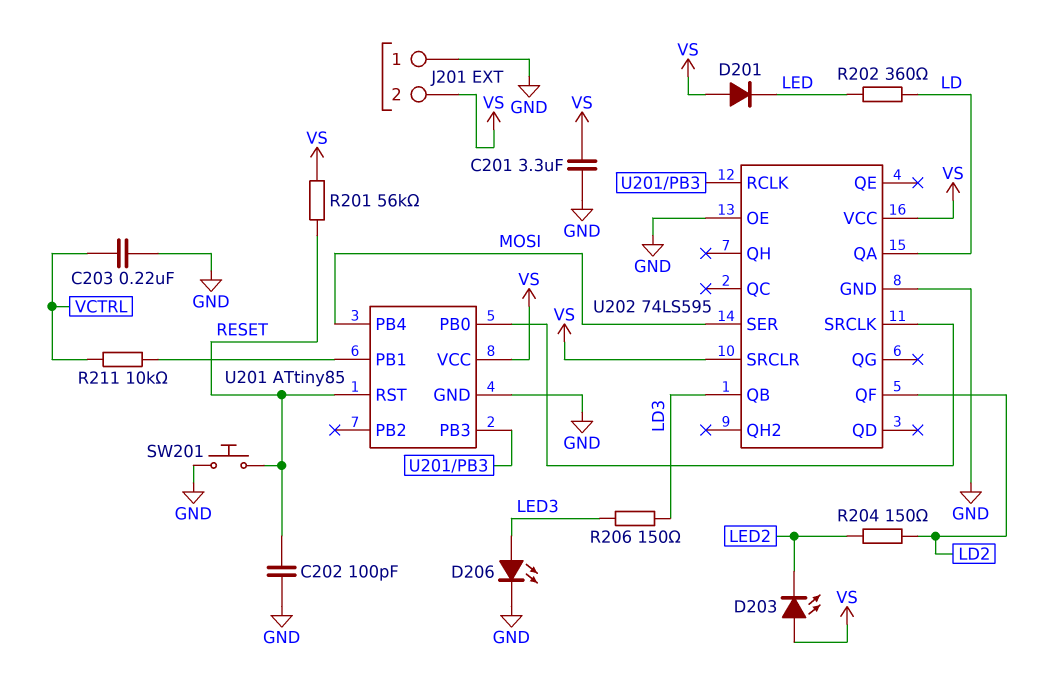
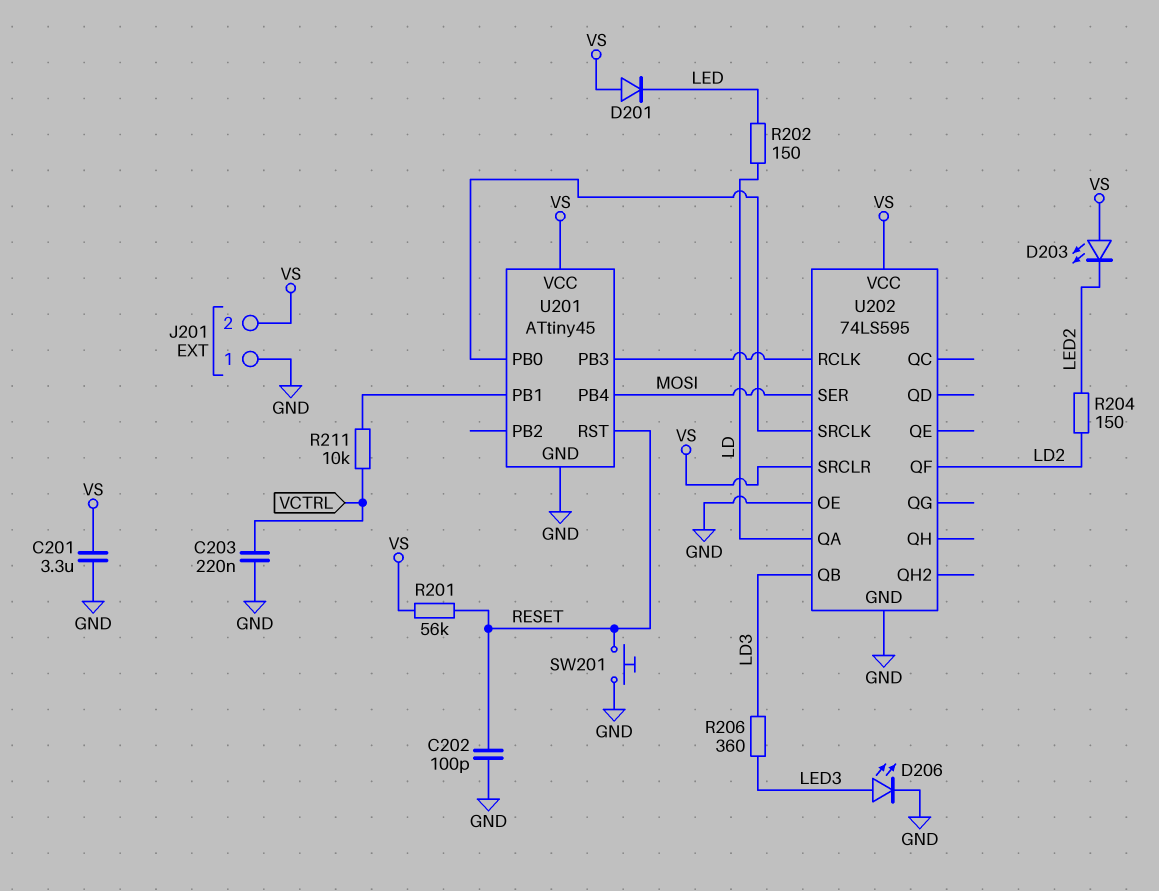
R202: 360 (LD, LED) -> 150 (LD, LED)
R206: 150 (LD3, LED3) -> 360 (LD3, LED3)
U201: ATtiny85 -> ATtiny45

